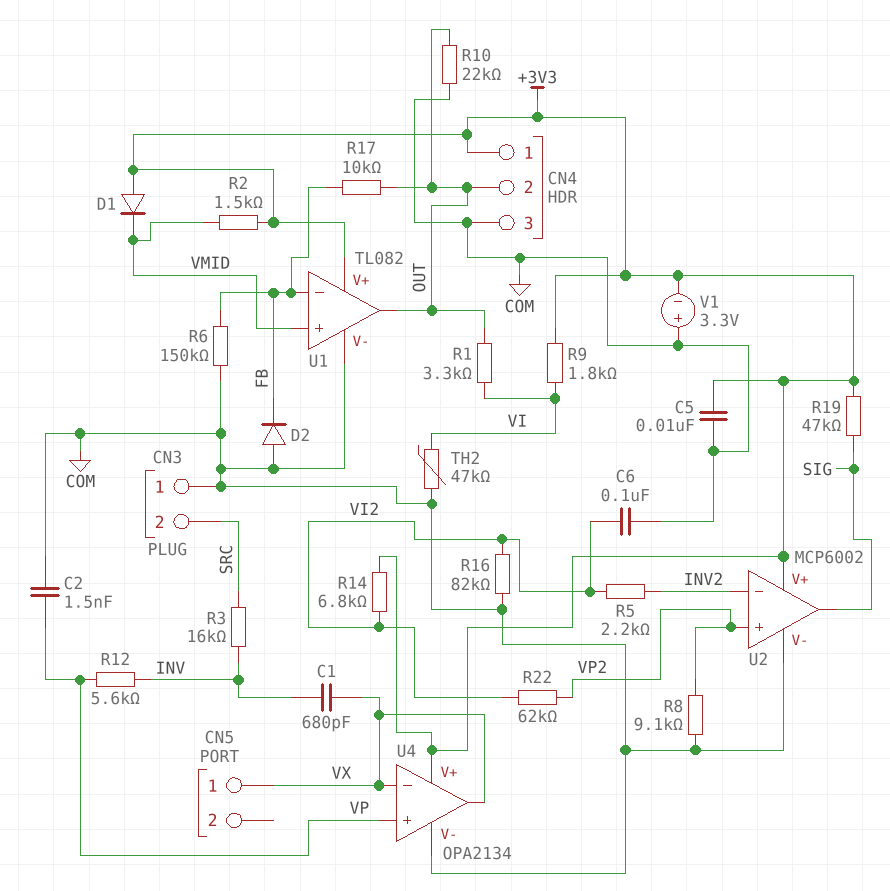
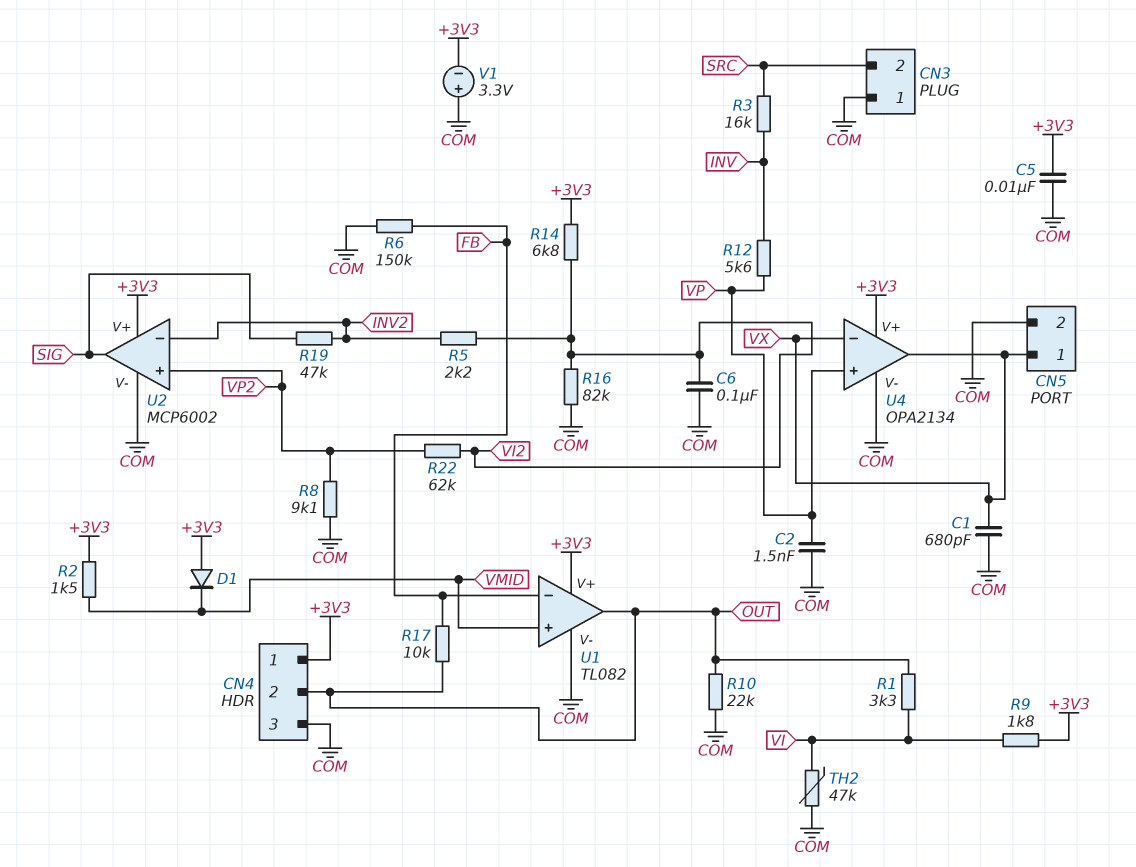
C1: 680pF (INV, VX) -> 680pF (COM, VX)
CN5 pin 2: none -> COM
D2: diode (A COM, K FB) -> none
R19: 47k (+3V3, SIG) -> 47k (INV2, SIG)

